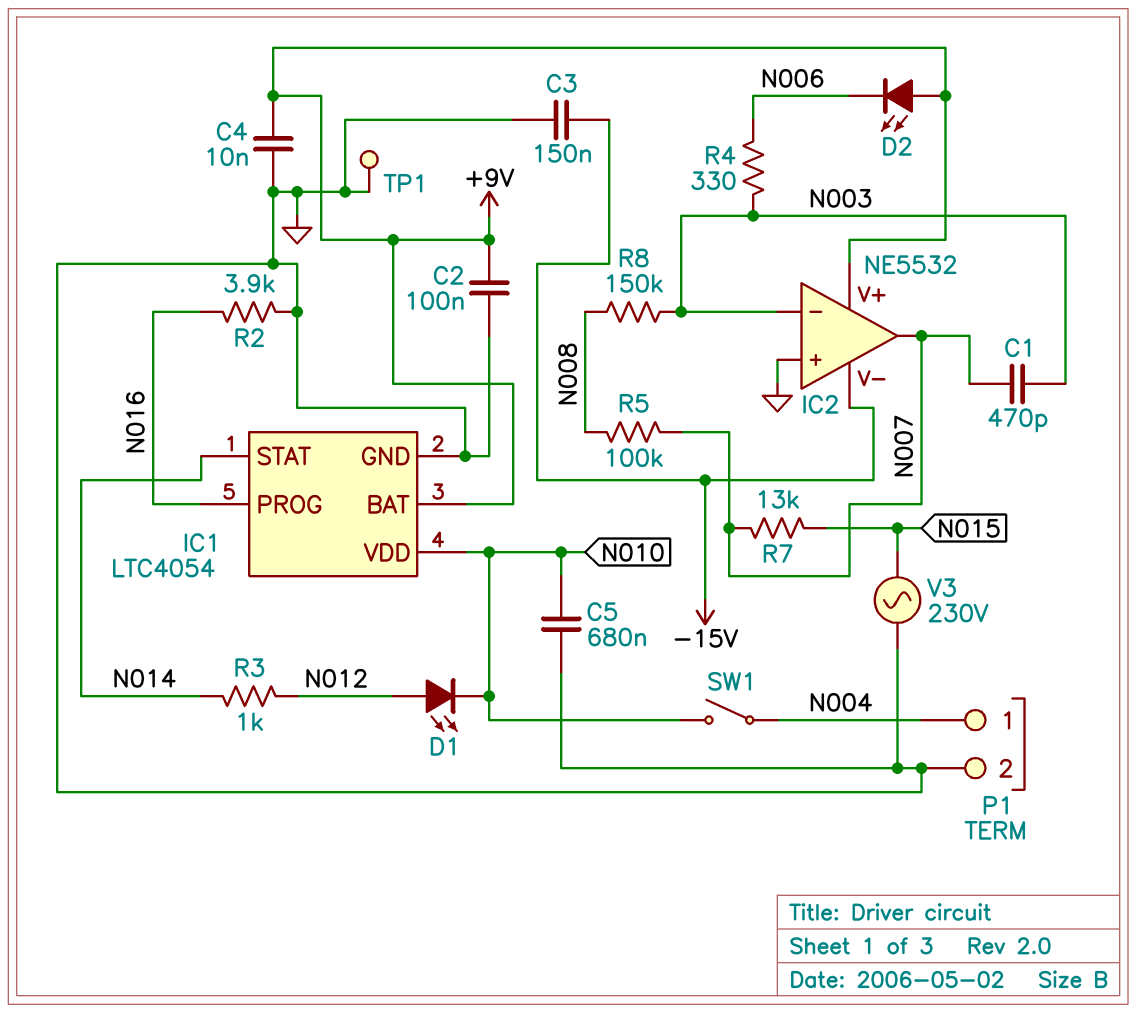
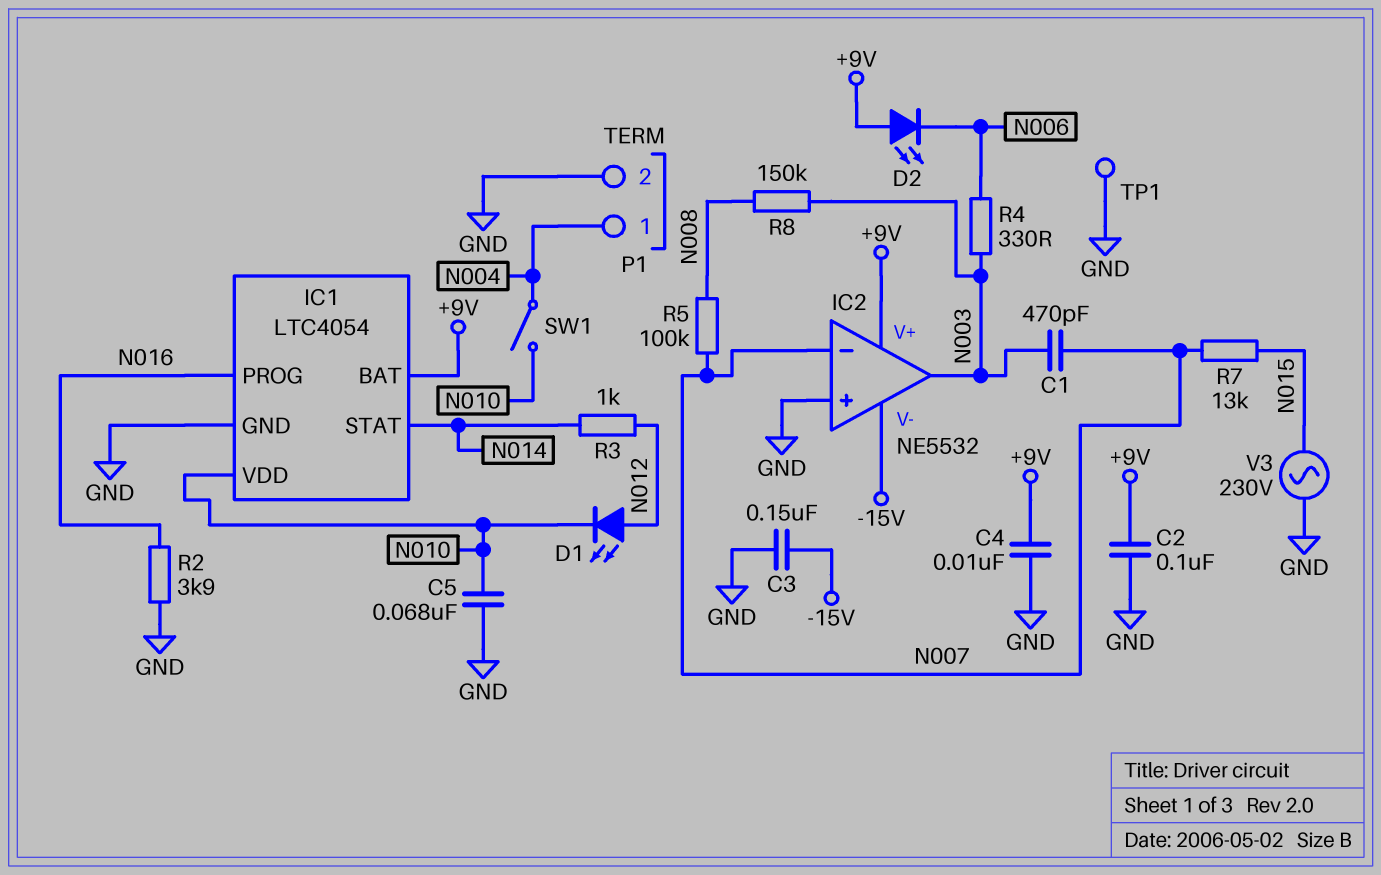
C5: 680nF (GND, N010) -> 68nF (GND, N010)
IC2 pin in-: N003 -> N007
IC2 pin out: N007 -> N003

